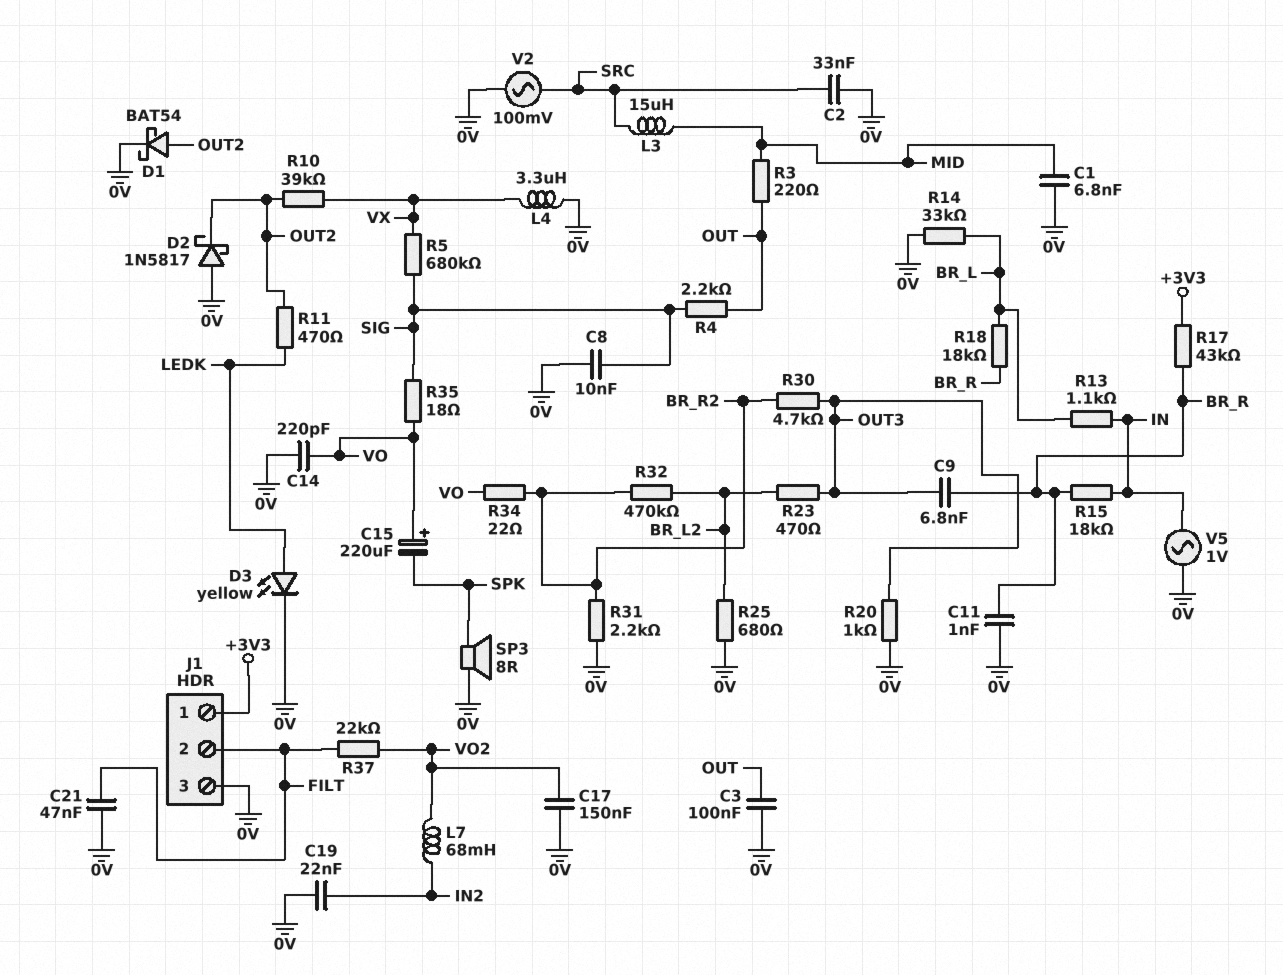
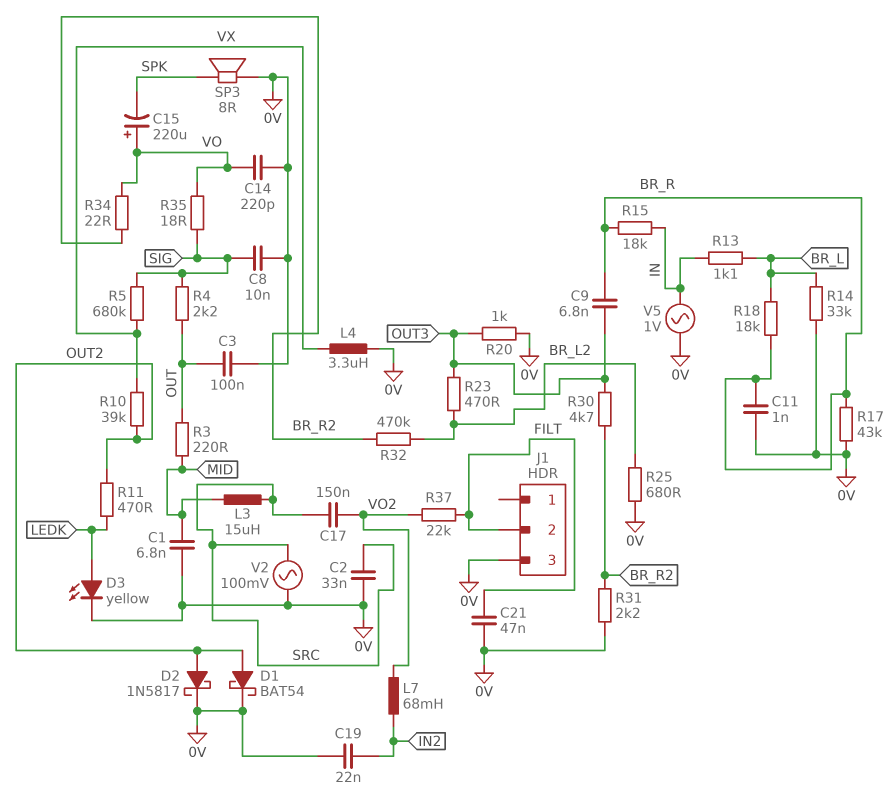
C17: 150nF (0V, VO2) -> 150nF (SRC, VO2)
D2: schottky 1N5817 (A 0V, K OUT2) -> schottky 1N5817 (A OUT2, K 0V)
J1 pin 1: +3V3 -> none
R17: 43k (+3V3, BR_R) -> 43k (0V, BR_R)

